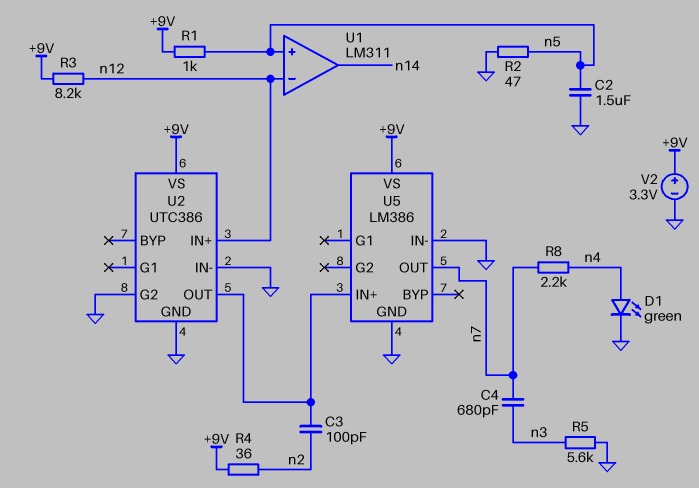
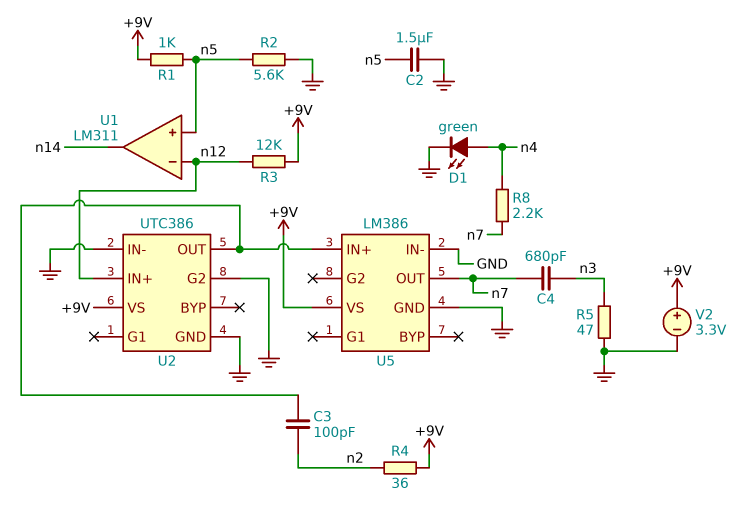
R2: 47 (GND, n5) -> 5.6k (GND, n5)
R3: 8.2k (+9V, n12) -> 12k (+9V, n12)
R5: 5.6k (GND, n3) -> 47 (GND, n3)

